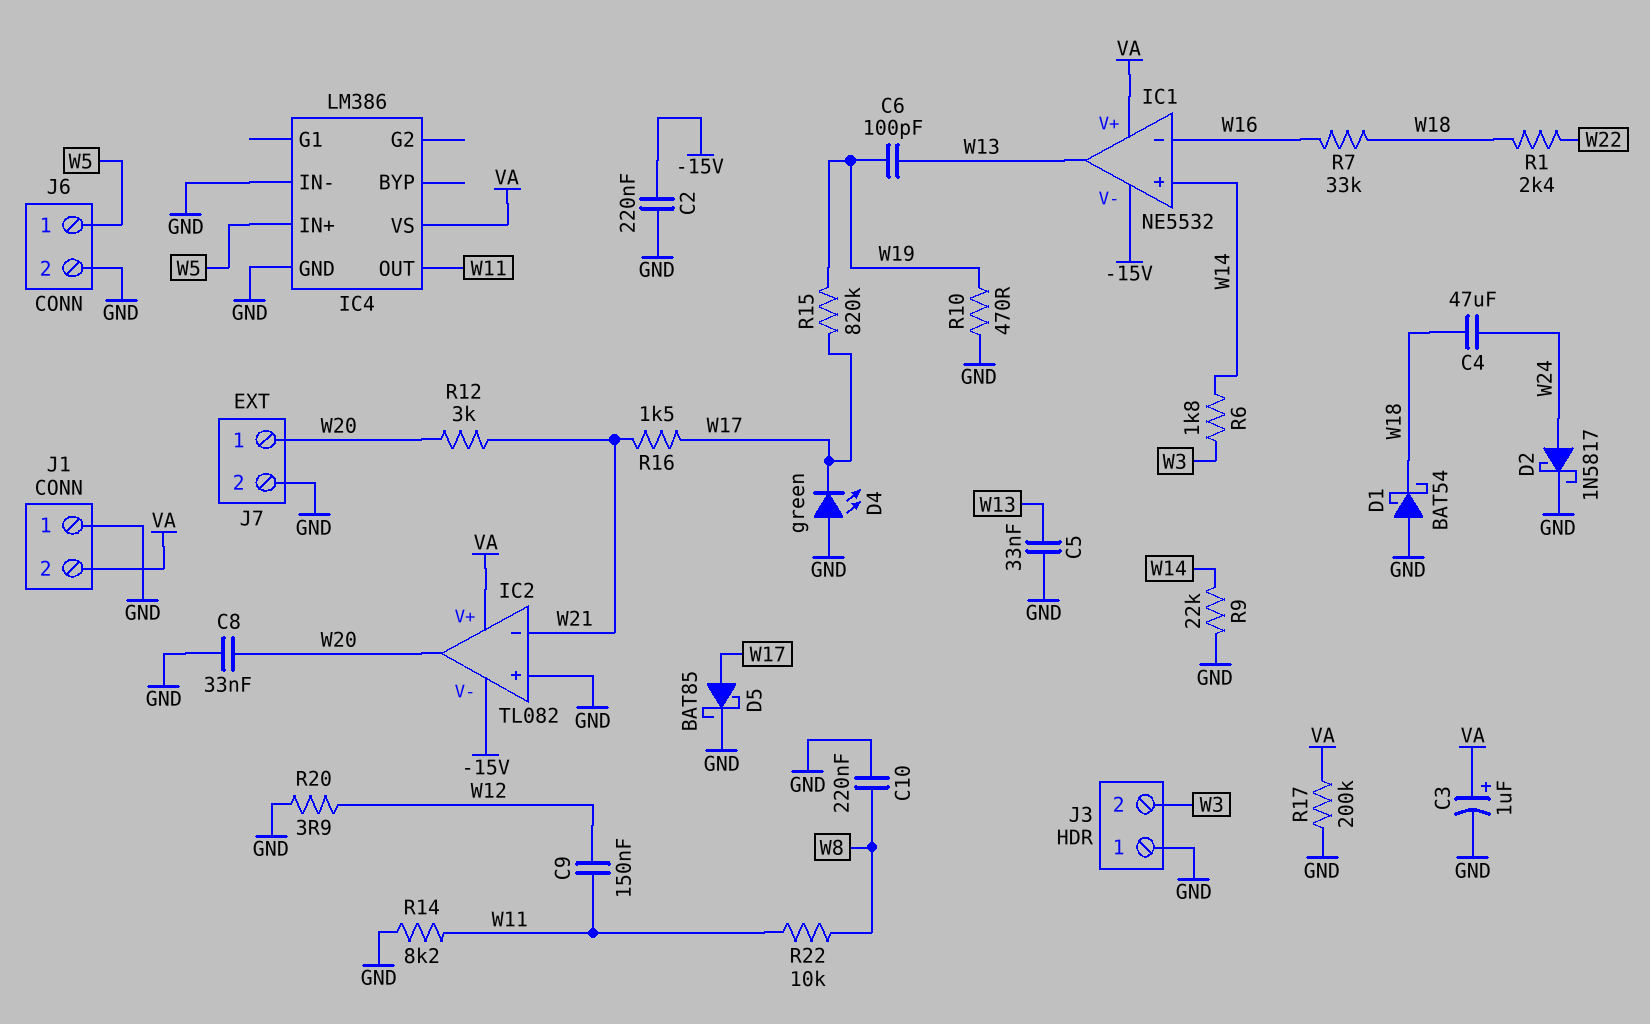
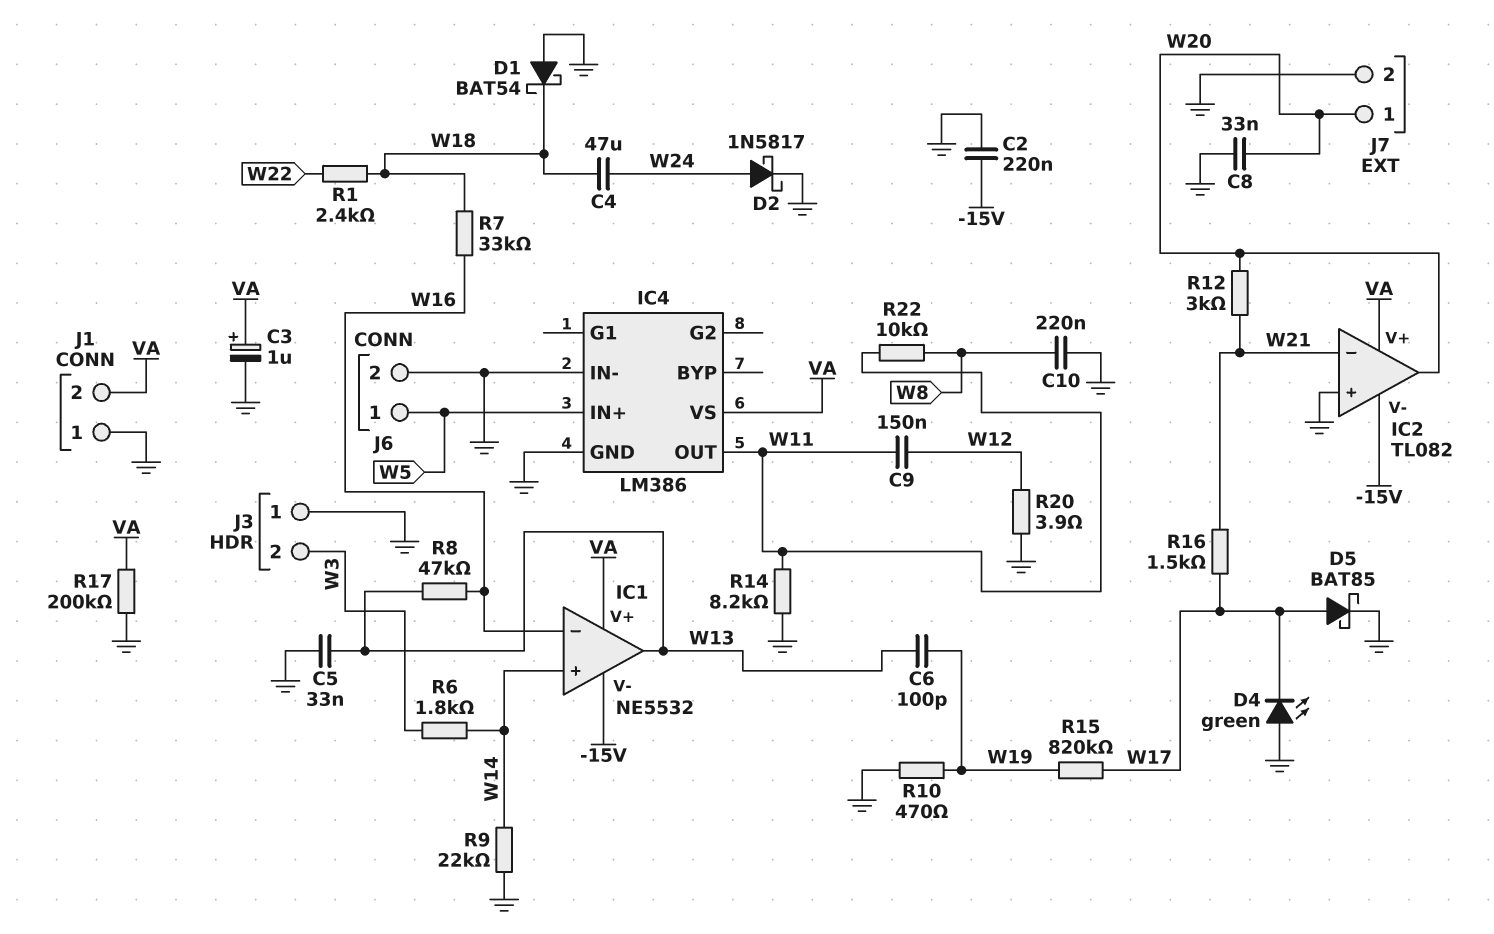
R8: none -> 47k (W13, W16)

